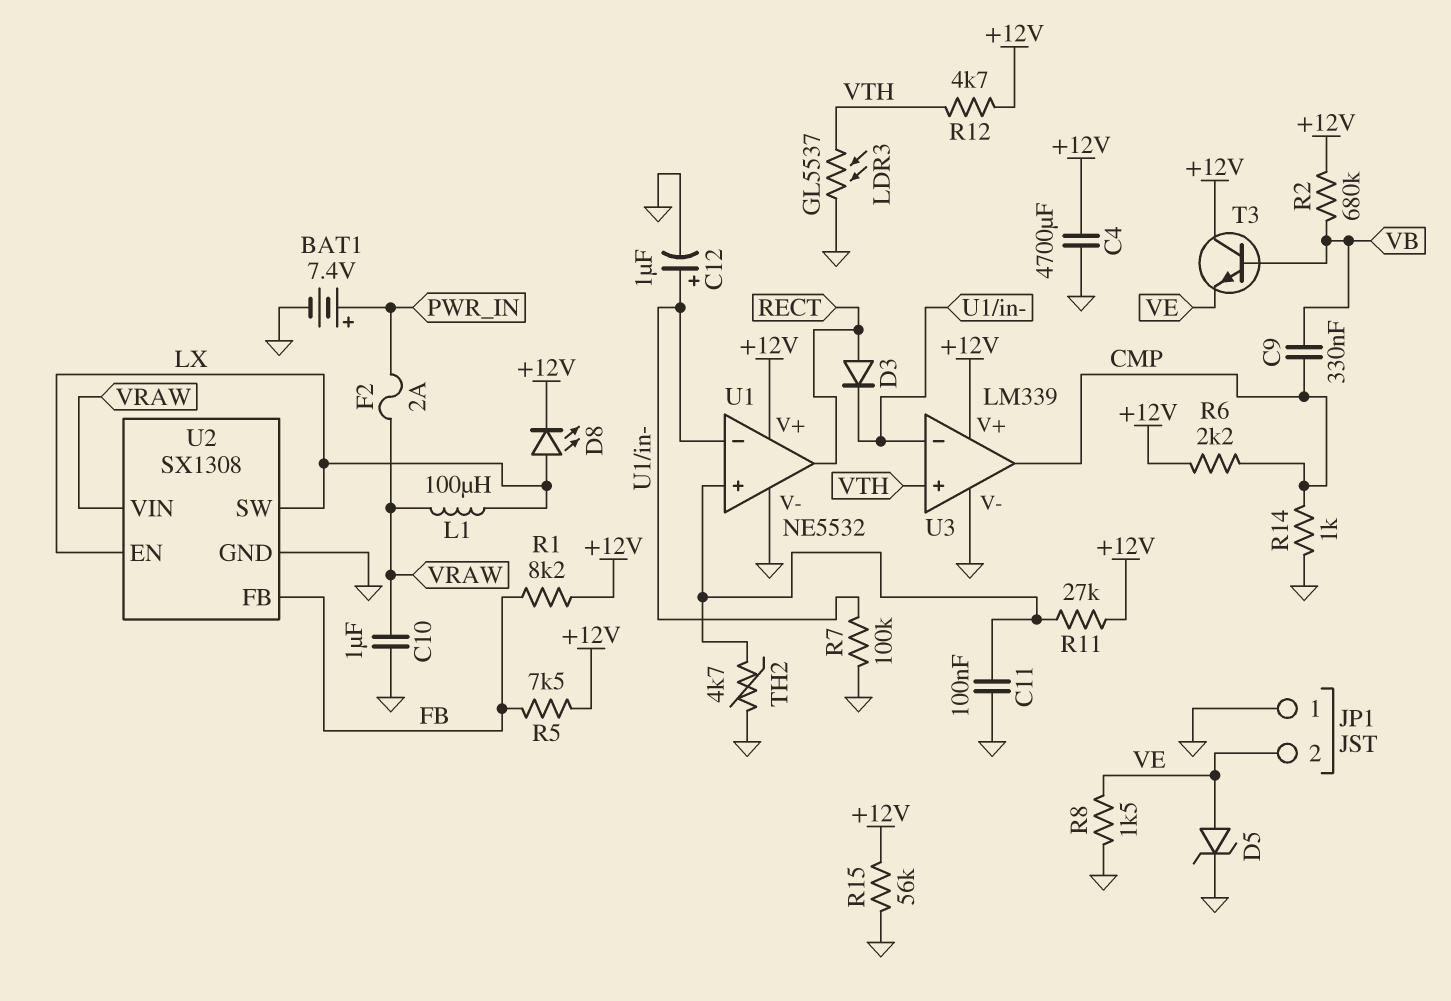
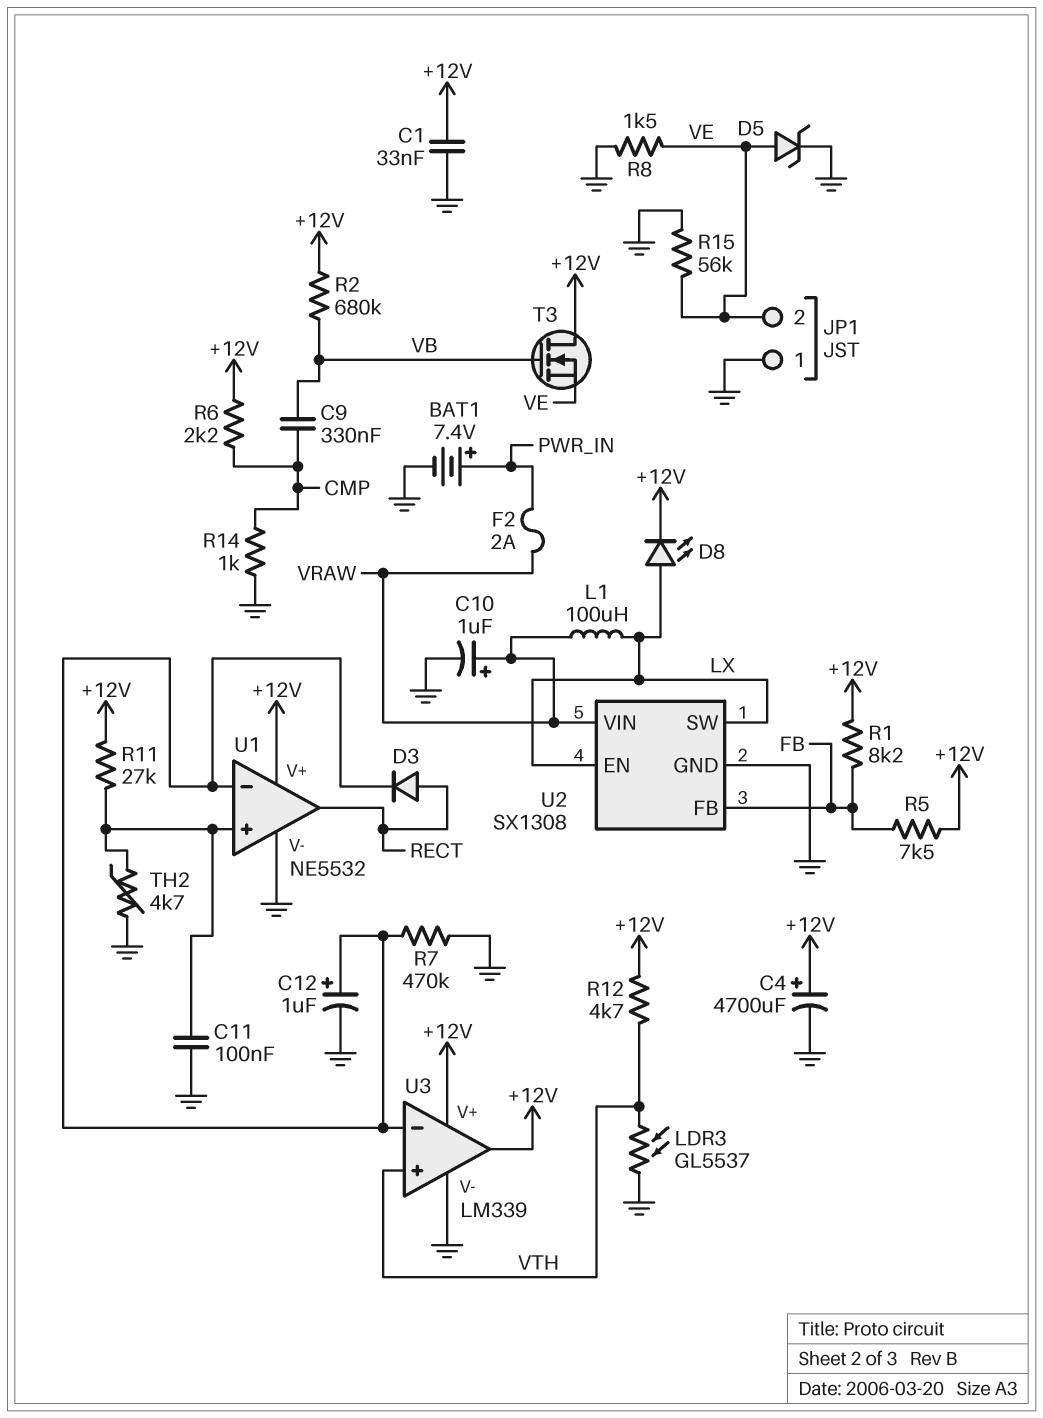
C1: none -> 33nF (+12V, GND)
C4: 4700uF (+12V, GND) -> 4700uF (plus +12V, minus GND)
C10: 1uF (GND, VRAW) -> 1uF (plus VRAW, minus GND)
R7: 100k (GND, U1/in-) -> 470k (GND, U1/in-)
R15: 56k (+12V, GND) -> 56k (GND, VE)
T3: NPN (B VB, C +12V, E VE) -> NMOS (G VB, D +12V, S VE)
U3 pin out: CMP -> +12V

